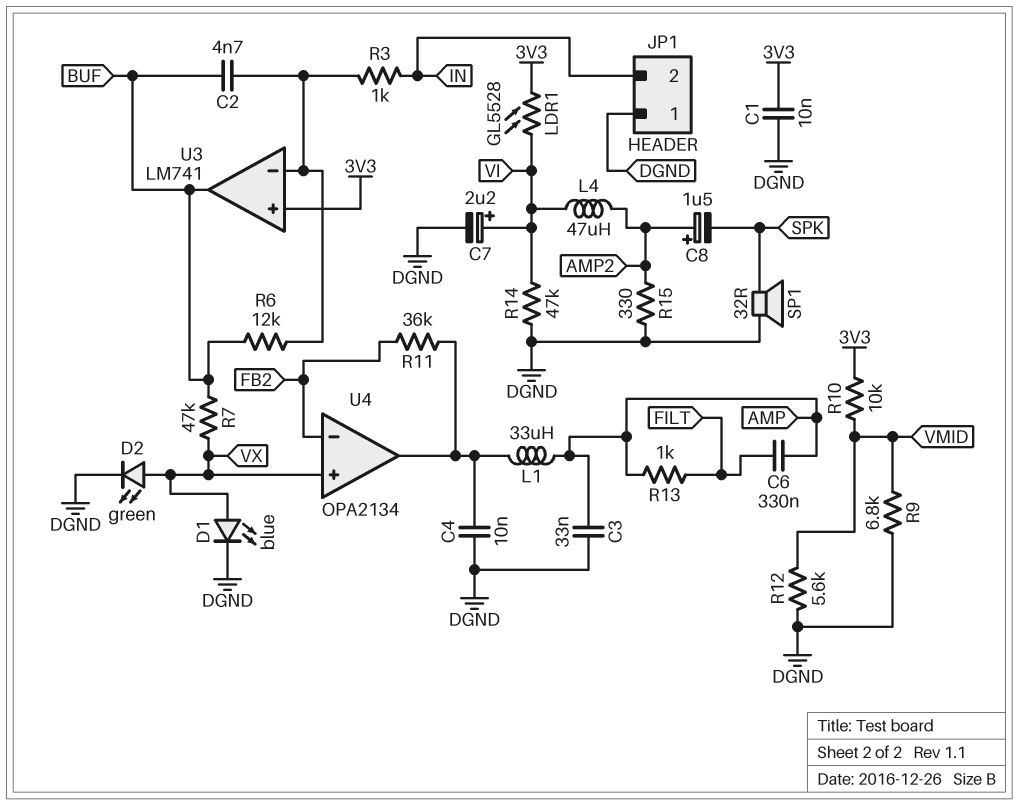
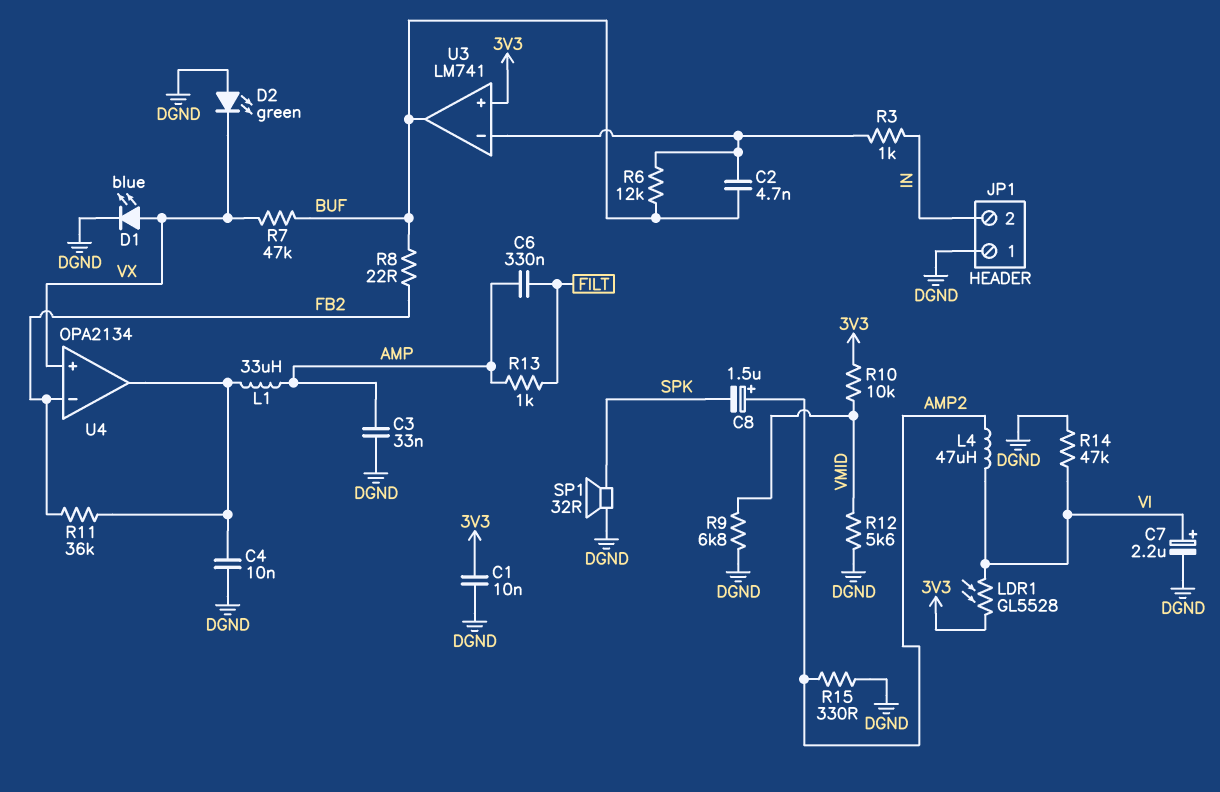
D2: LED green (A VX, K DGND) -> LED green (A DGND, K VX)
R8: none -> 22 (BUF, FB2)

